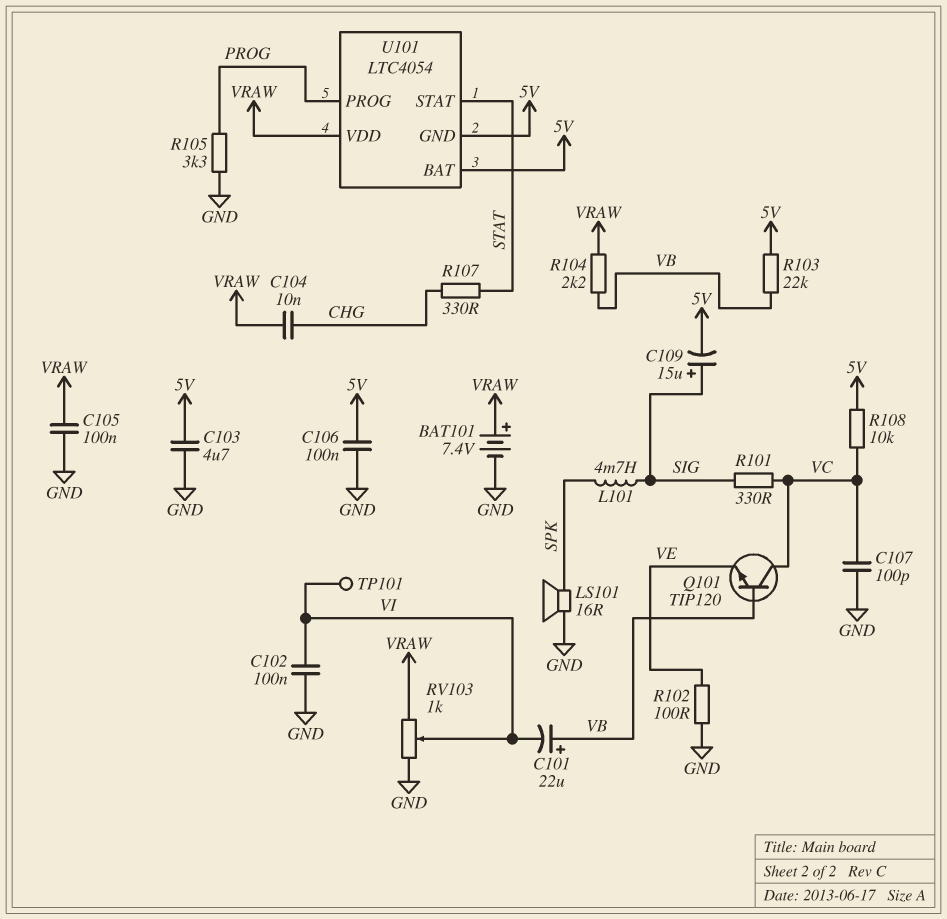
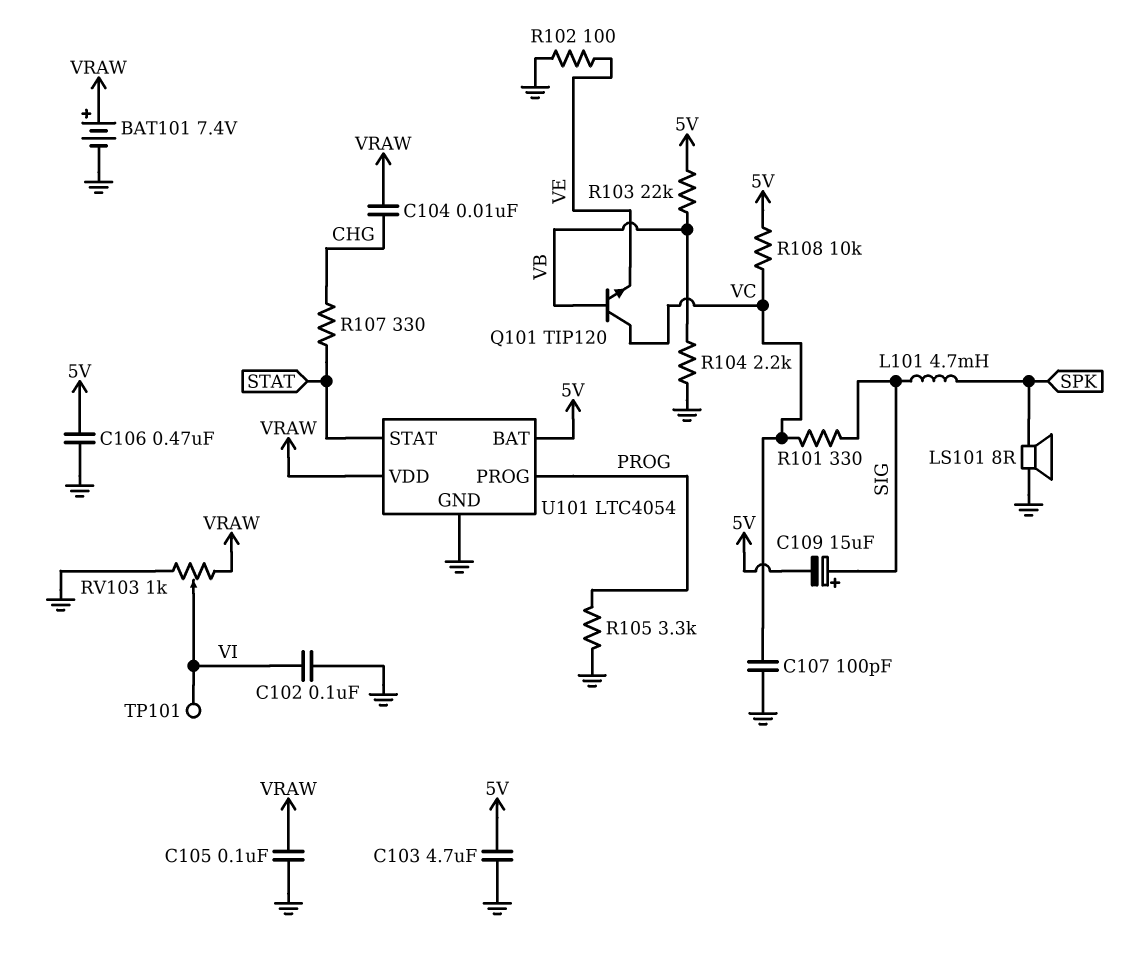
C101: 22uF (plus VB, minus VI) -> none
C106: 100nF (5V, GND) -> 470nF (5V, GND)
LS101: speaker 16R (GND, SPK) -> speaker 8R (GND, SPK)
R104: 2.2k (VB, VRAW) -> 2.2k (GND, VB)
U101 pin GND: 5V -> GND

